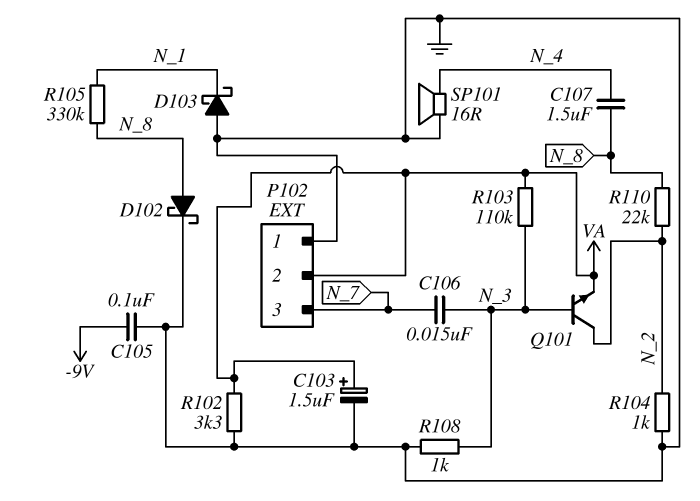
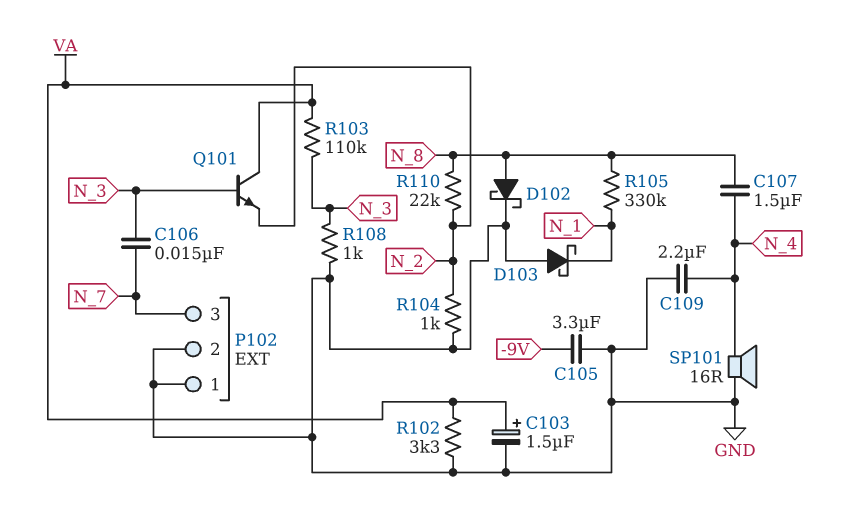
C105: 100nF (-9V, GND) -> 3.3uF (-9V, GND)
C109: none -> 2.2uF (GND, N_4)
P102 pin 2: VA -> GND
Q101: NPN (B N_3, C N_2, E VA) -> NPN (B N_3, C VA, E N_2)

